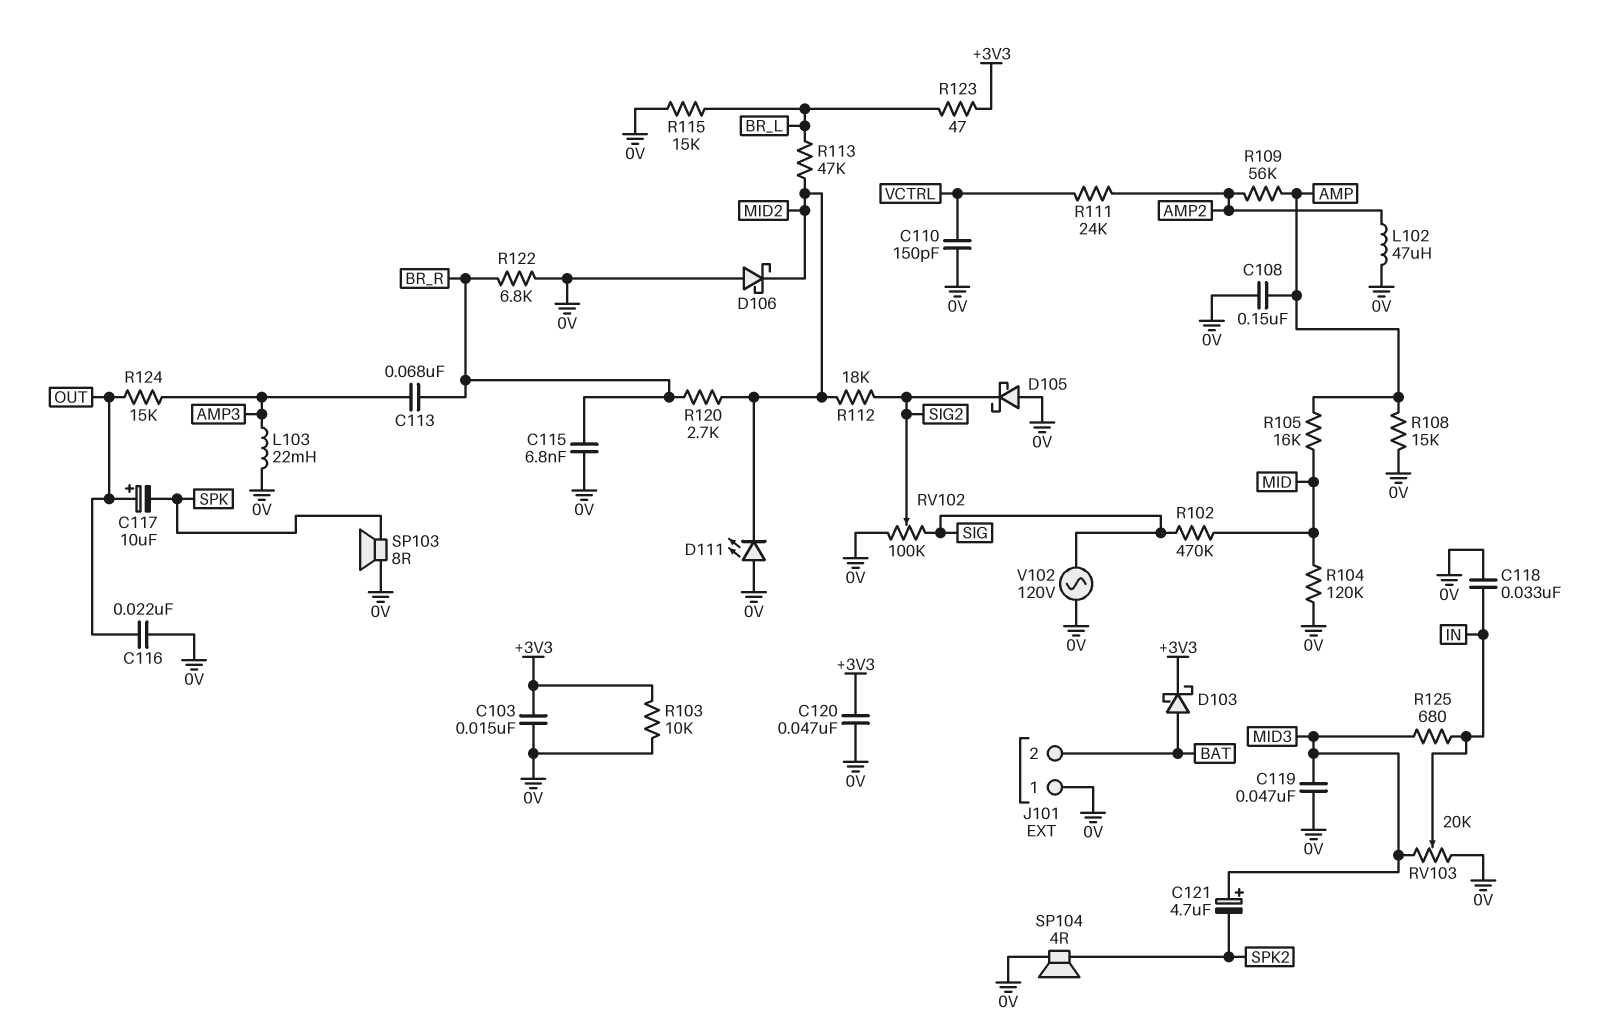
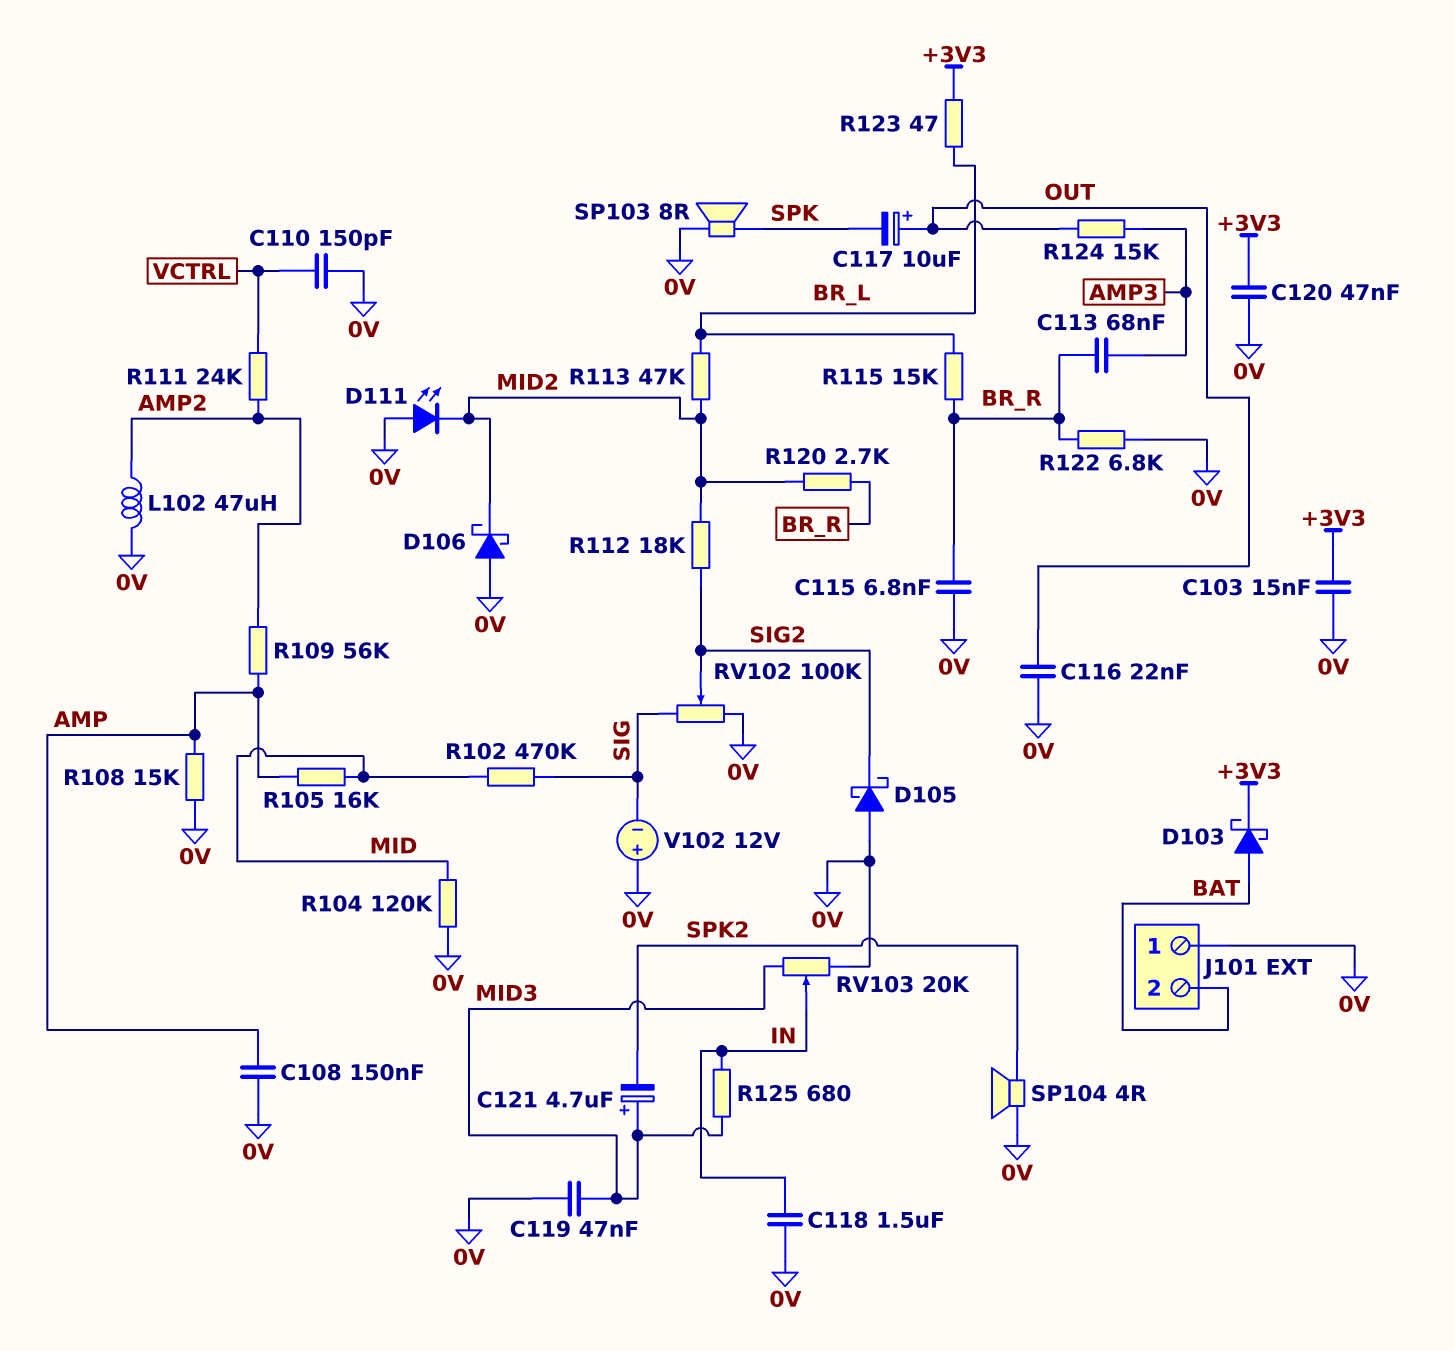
C118: 33nF (0V, IN) -> 1.5uF (0V, IN)
L103: 22mH (0V, AMP3) -> none
R103: 10k (+3V3, 0V) -> none
R115: 15k (0V, BR_L) -> 15k (BR_L, BR_R)
V102: AC 120V (0V, SIG) -> 12V (plus 0V, minus SIG)

